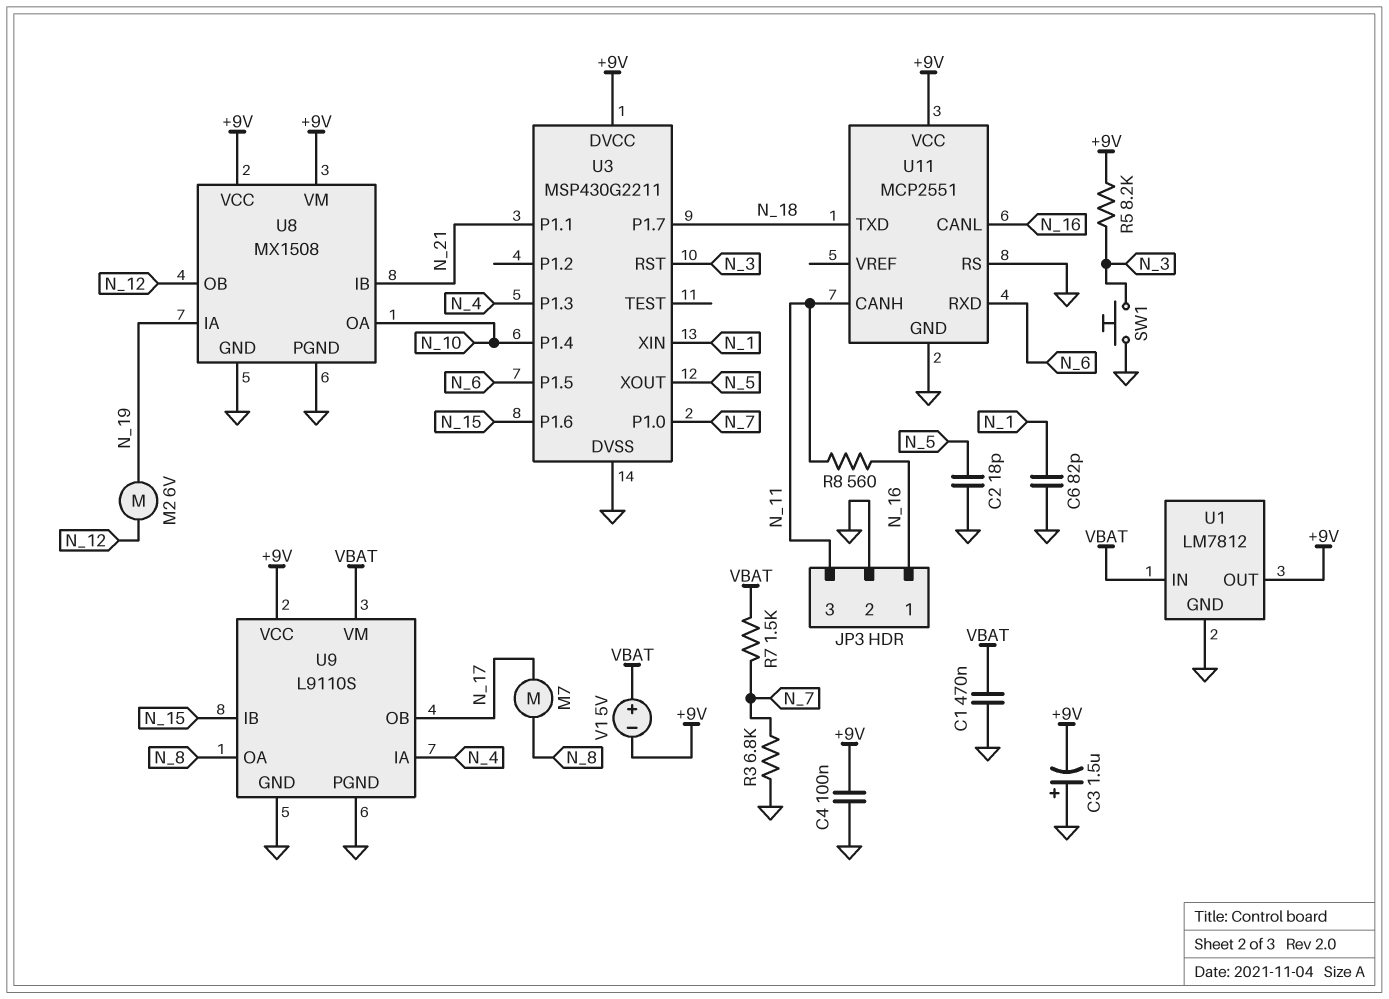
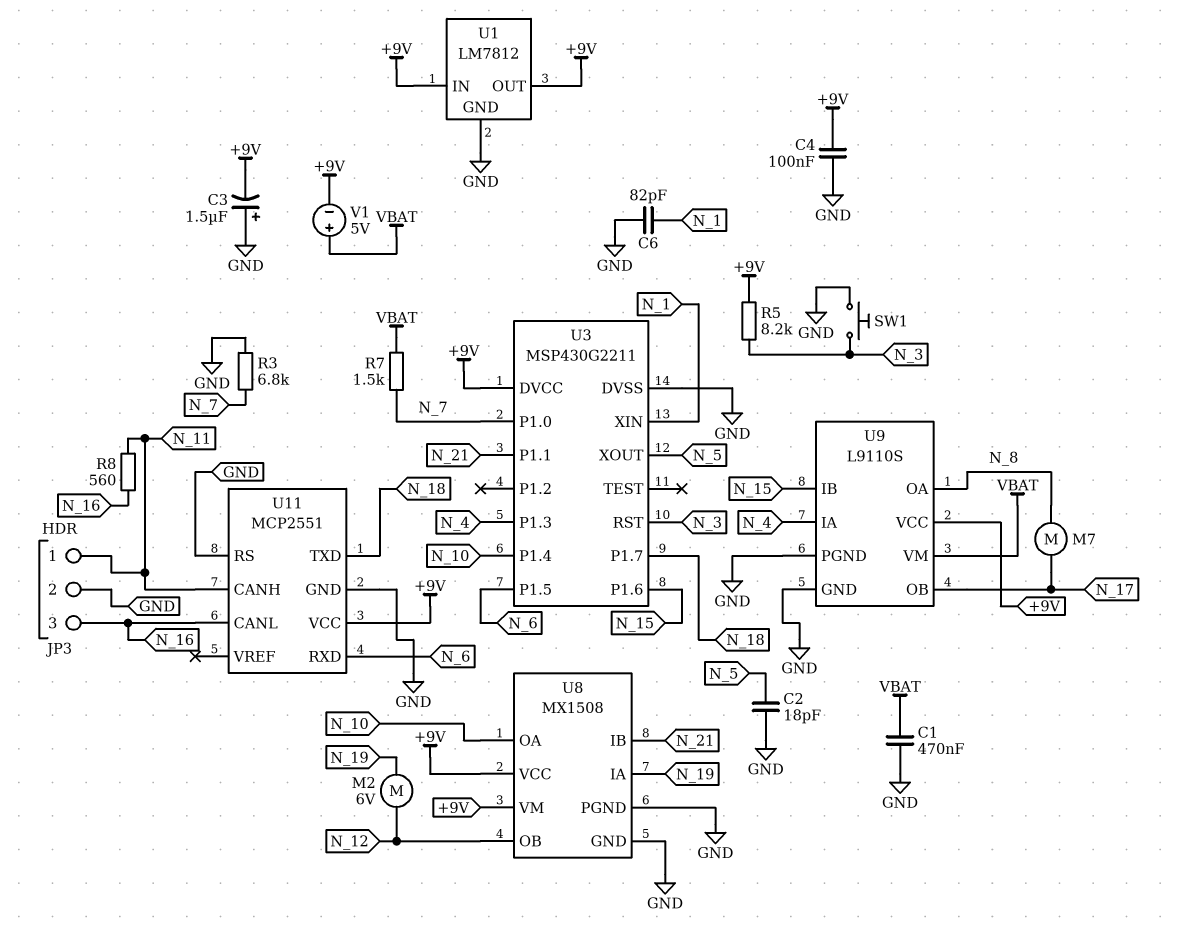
JP3 pin 1: N_16 -> N_11
JP3 pin 3: N_11 -> N_16
U1 pin IN: VBAT -> +9V

